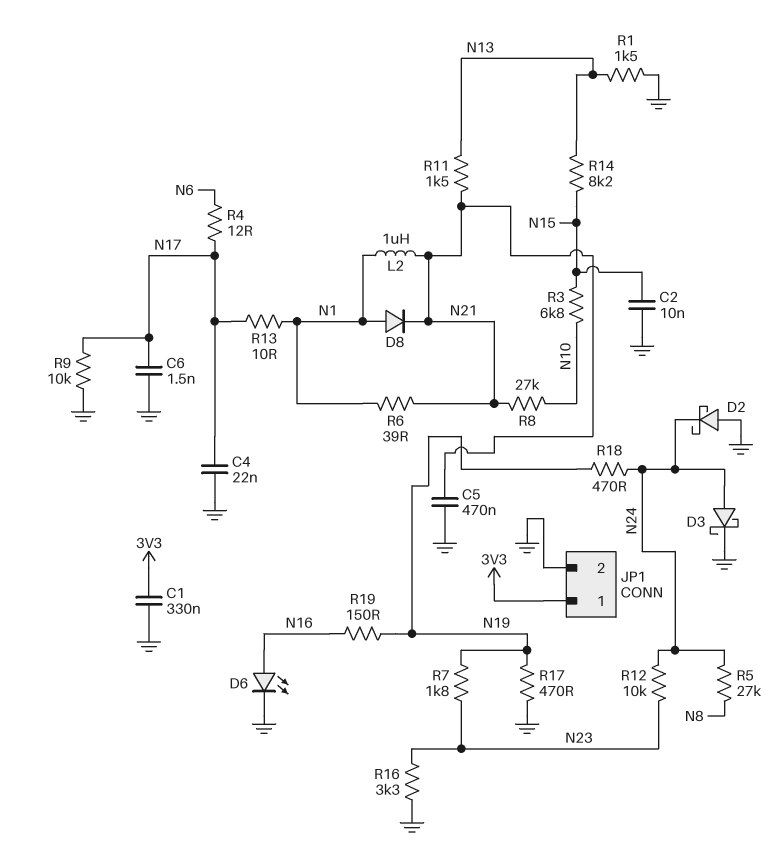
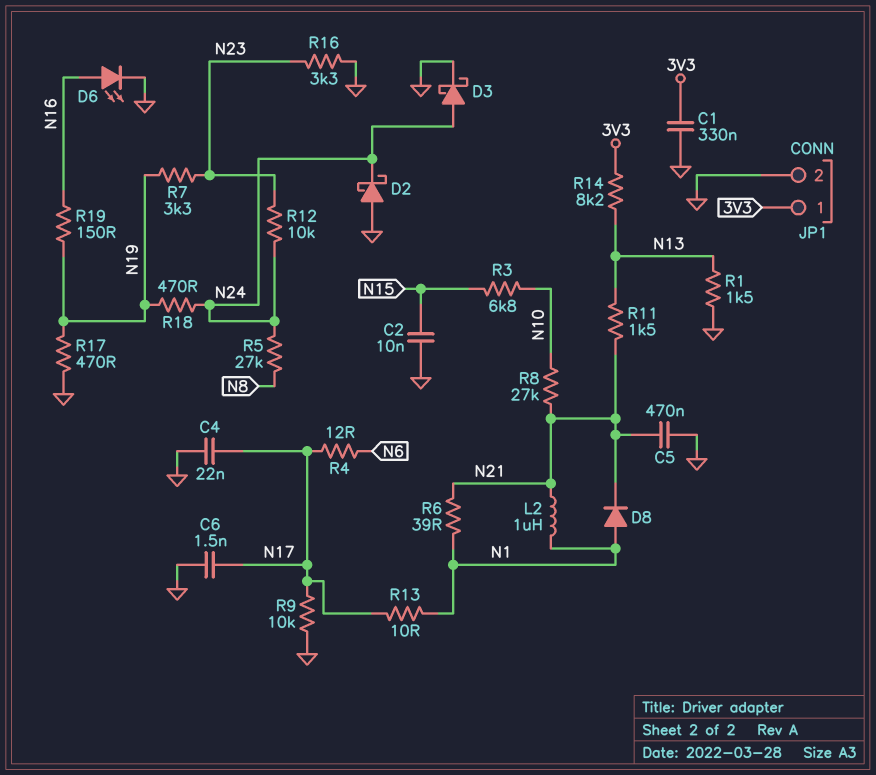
R7: 1.8k (N19, N23) -> 3.3k (N19, N23)
R14: 8.2k (N13, N15) -> 8.2k (3V3, N13)

